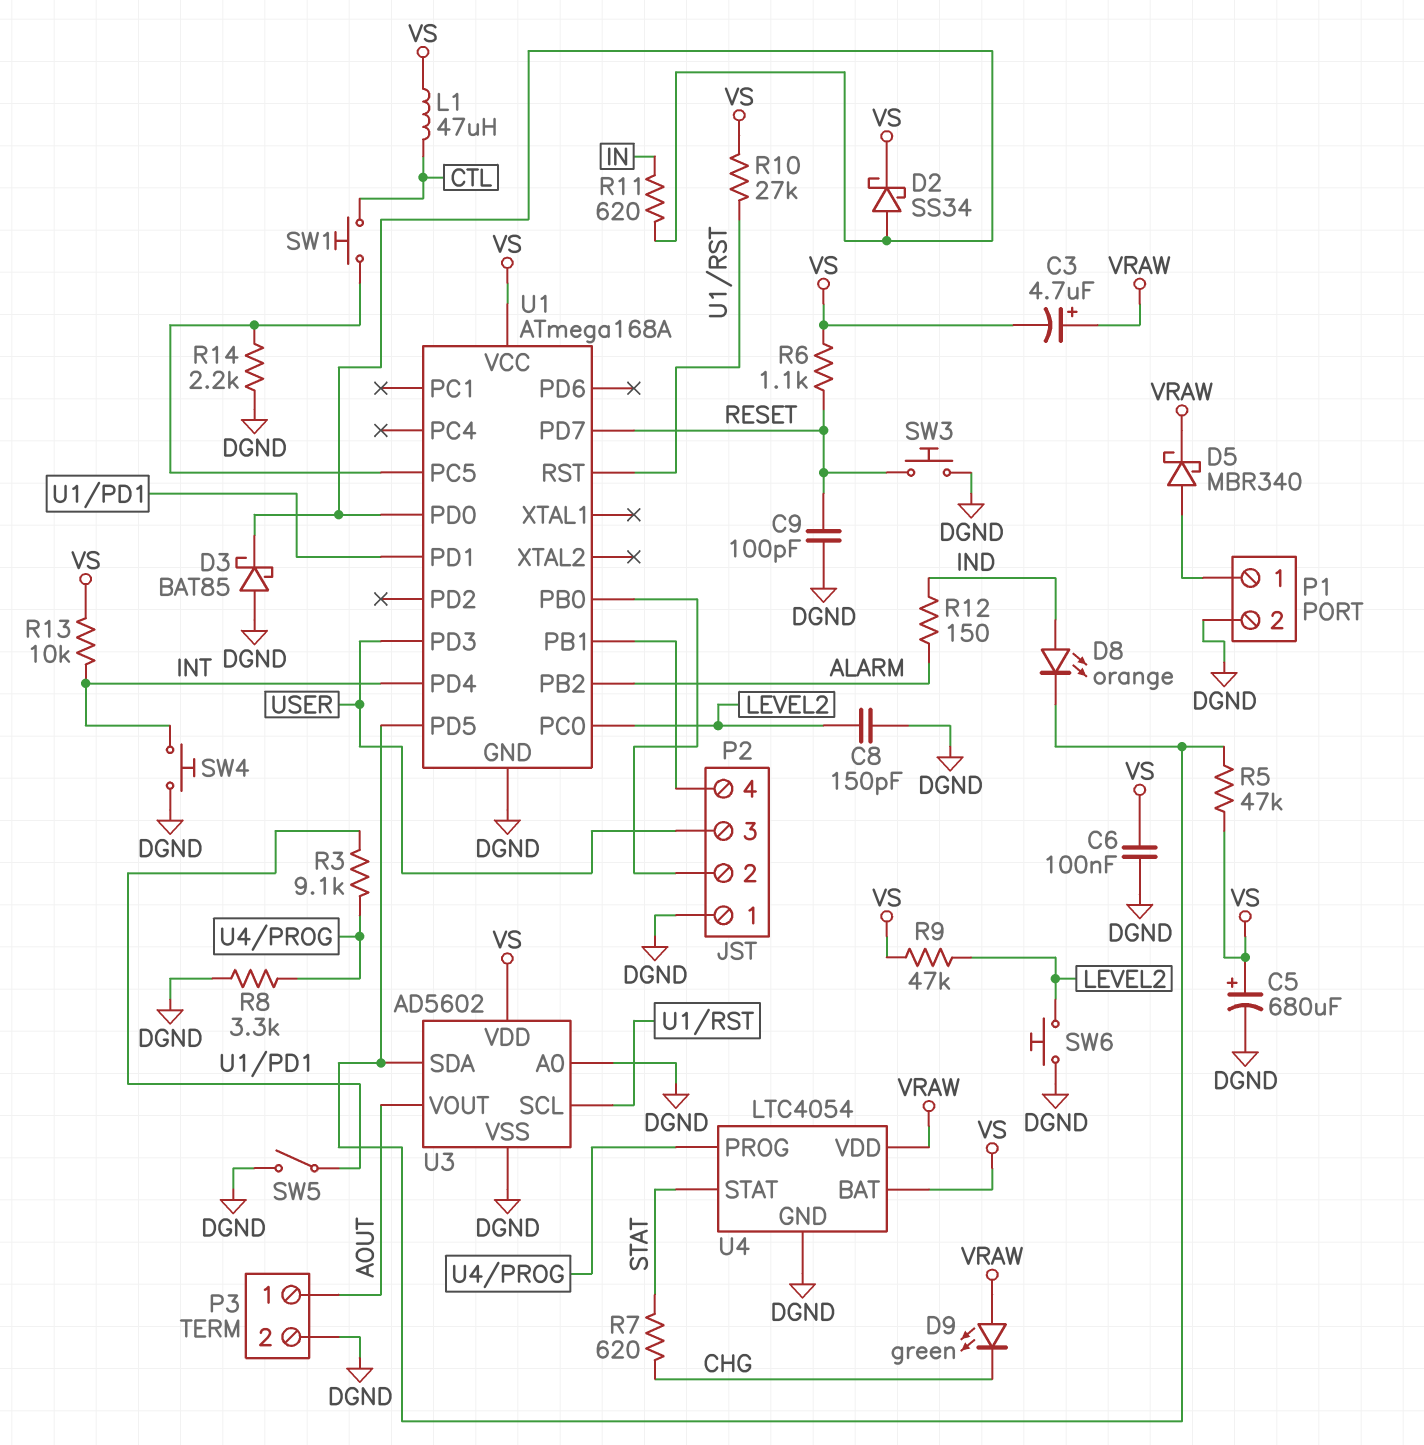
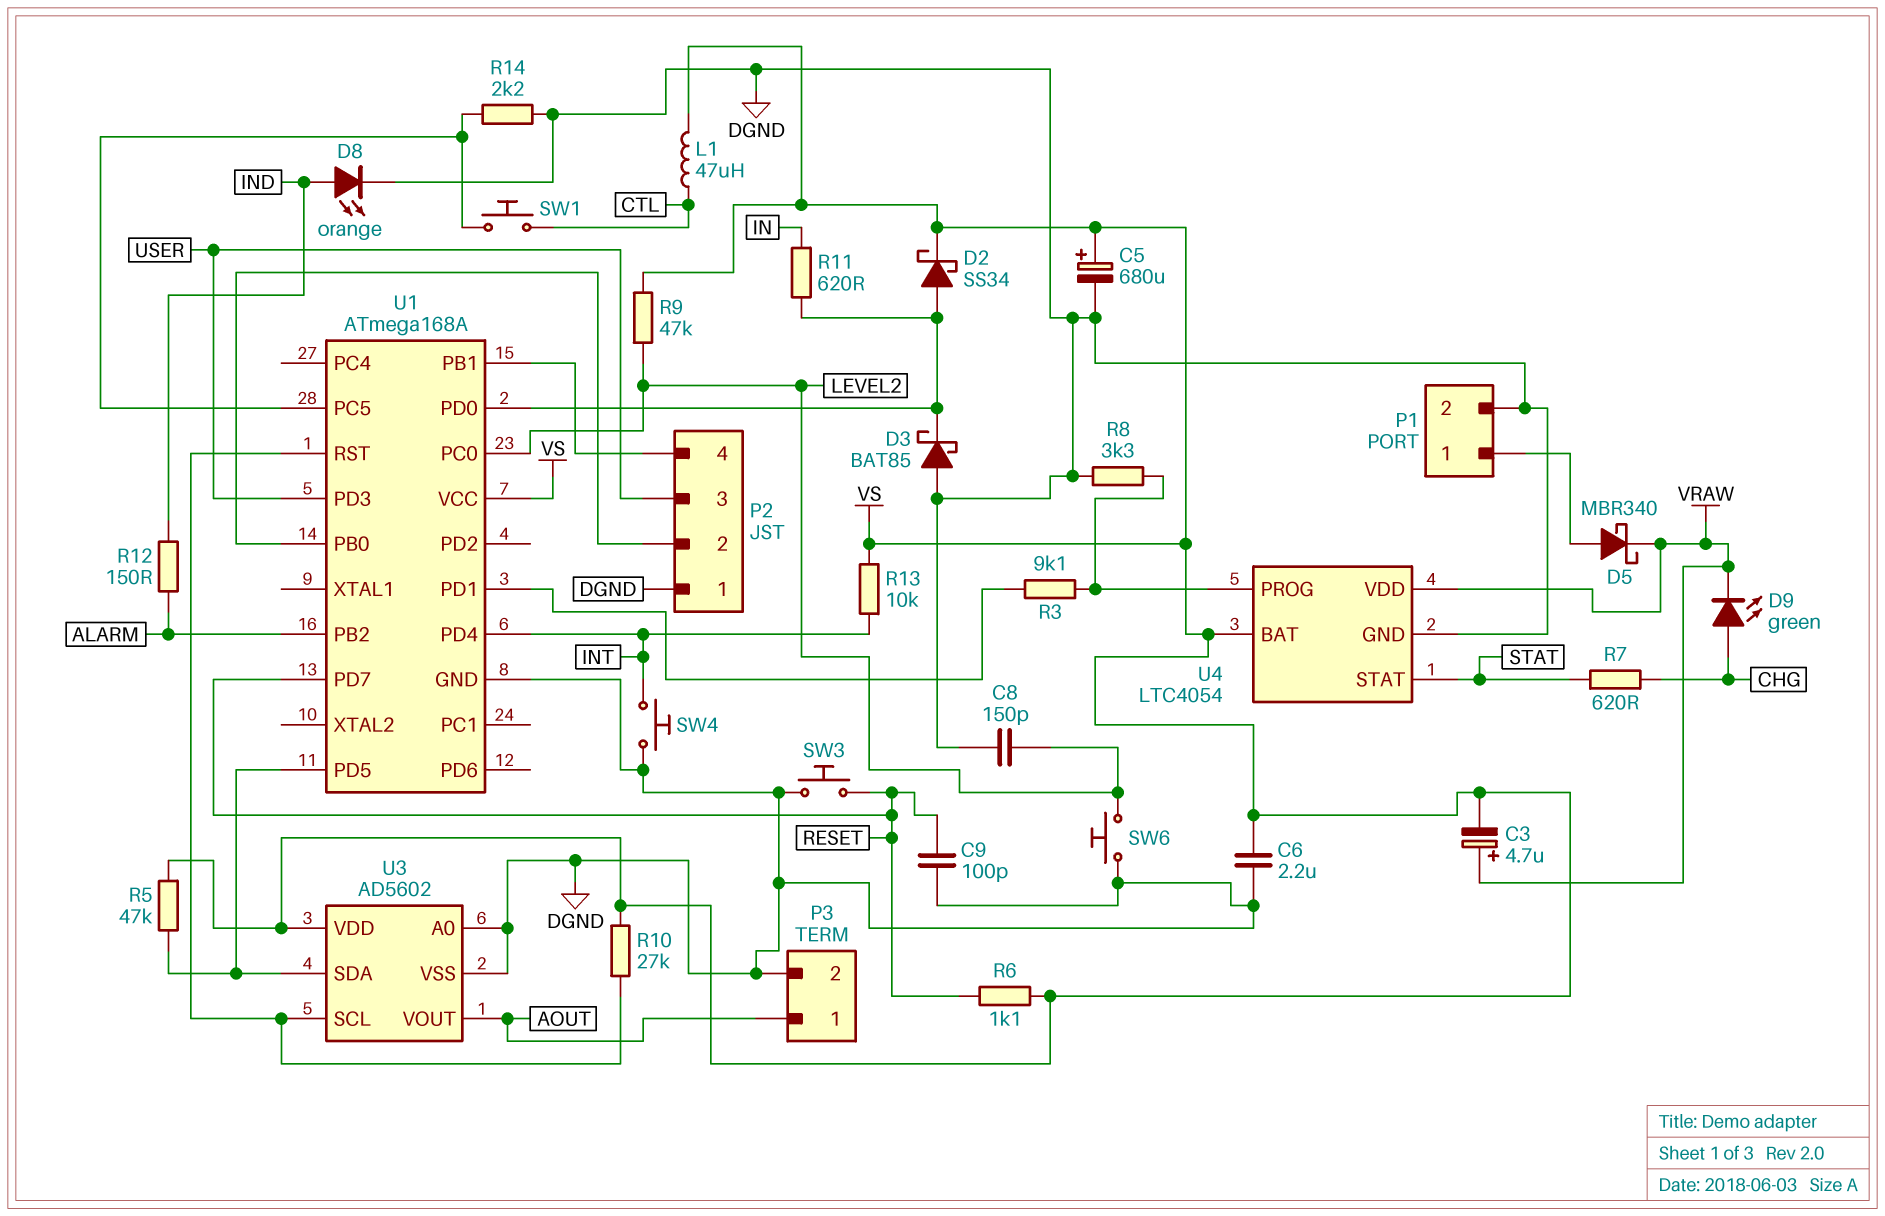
C6: 100nF (DGND, VS) -> 2.2uF (DGND, VS)
D8: LED orange (A IND, K U1/PD5) -> LED orange (A IND, K DGND)
D9: LED green (A VRAW, K CHG) -> LED green (A CHG, K VRAW)
SW5: switch (DGND, U1/PD1) -> none

